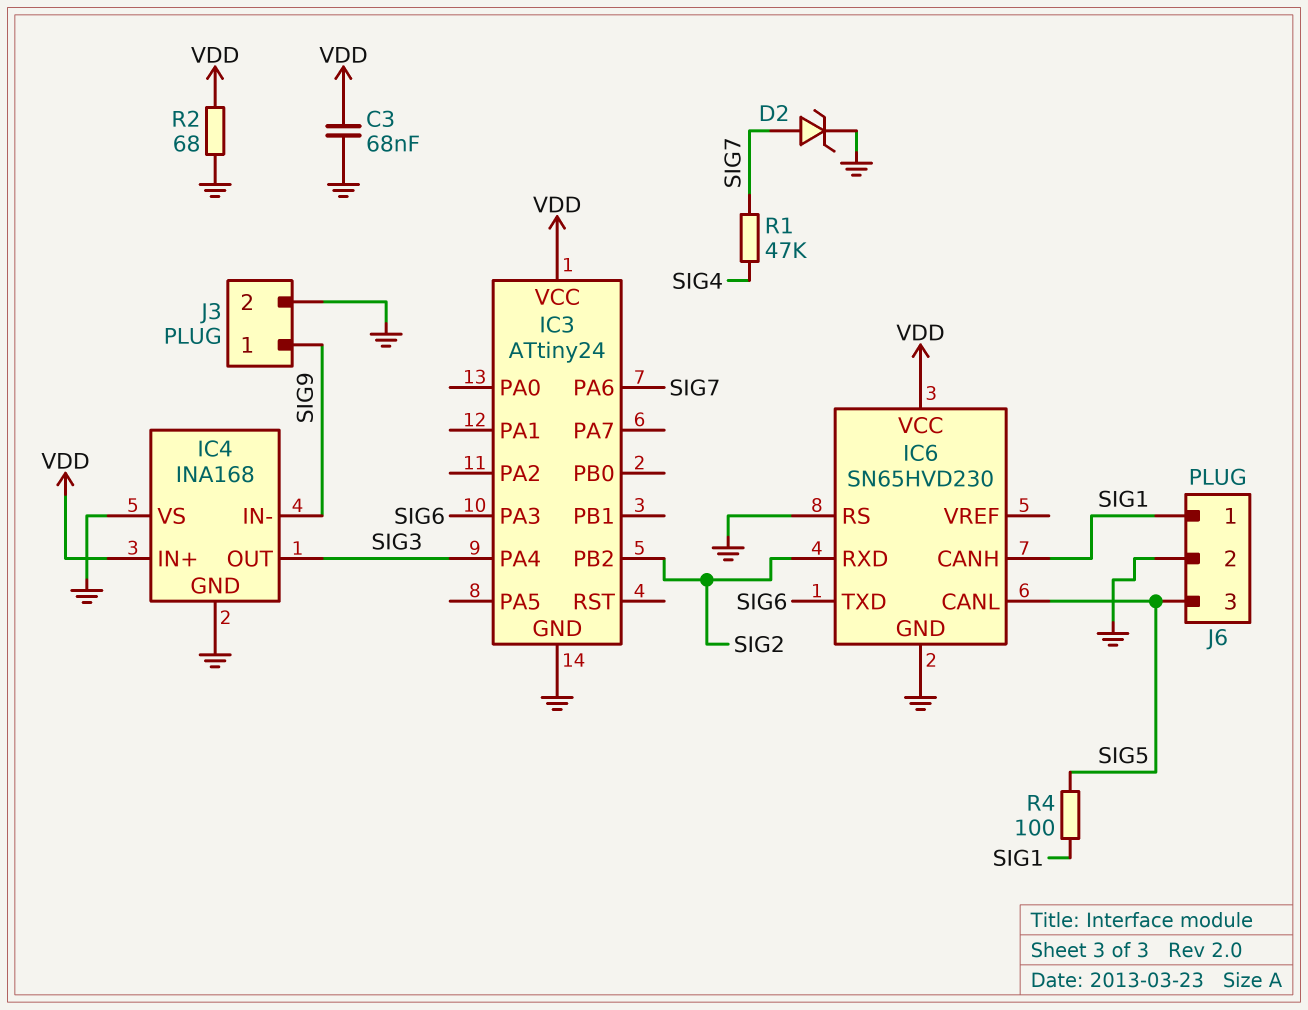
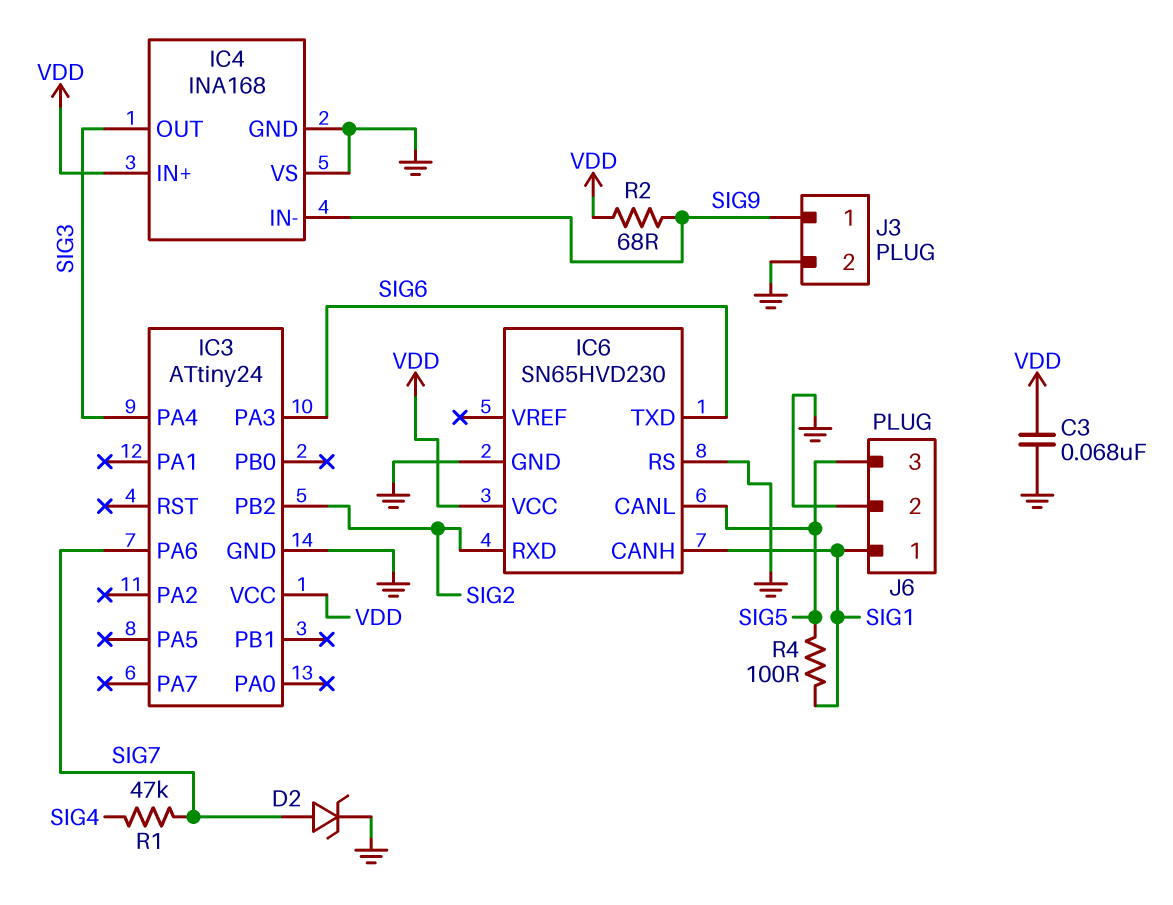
R2: 68 (GND, VDD) -> 68 (SIG9, VDD)

